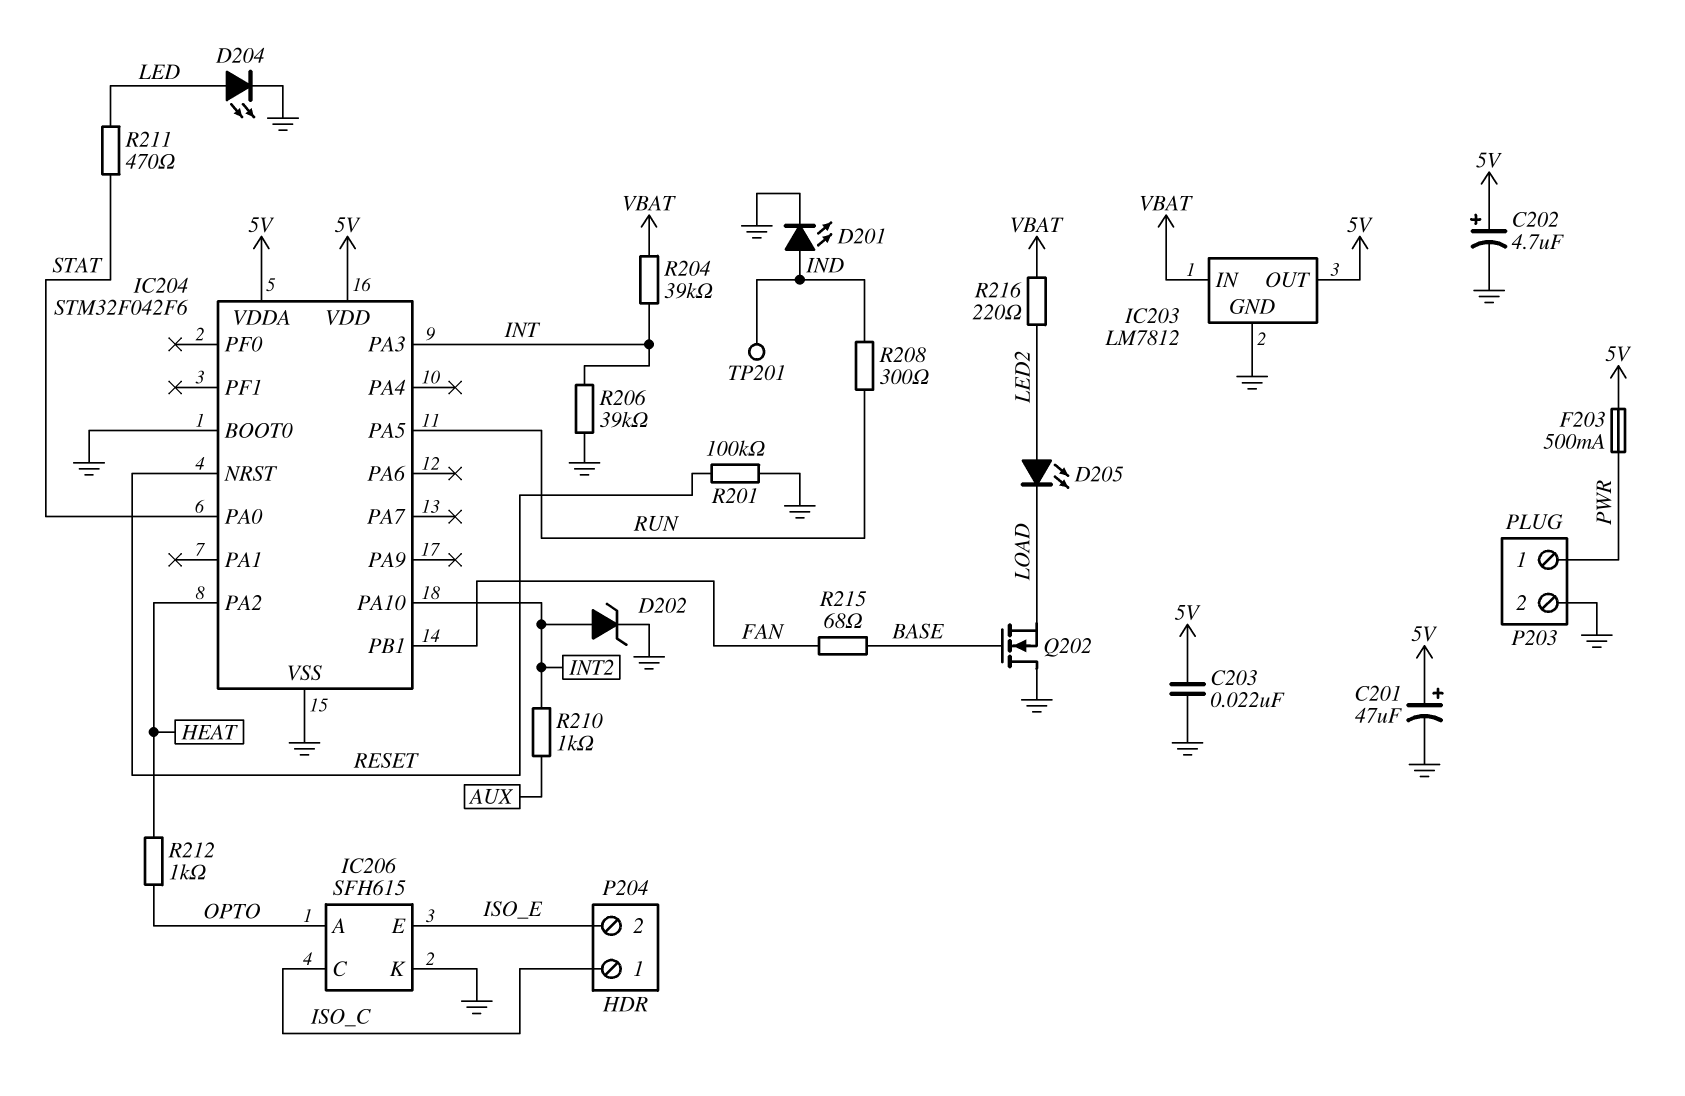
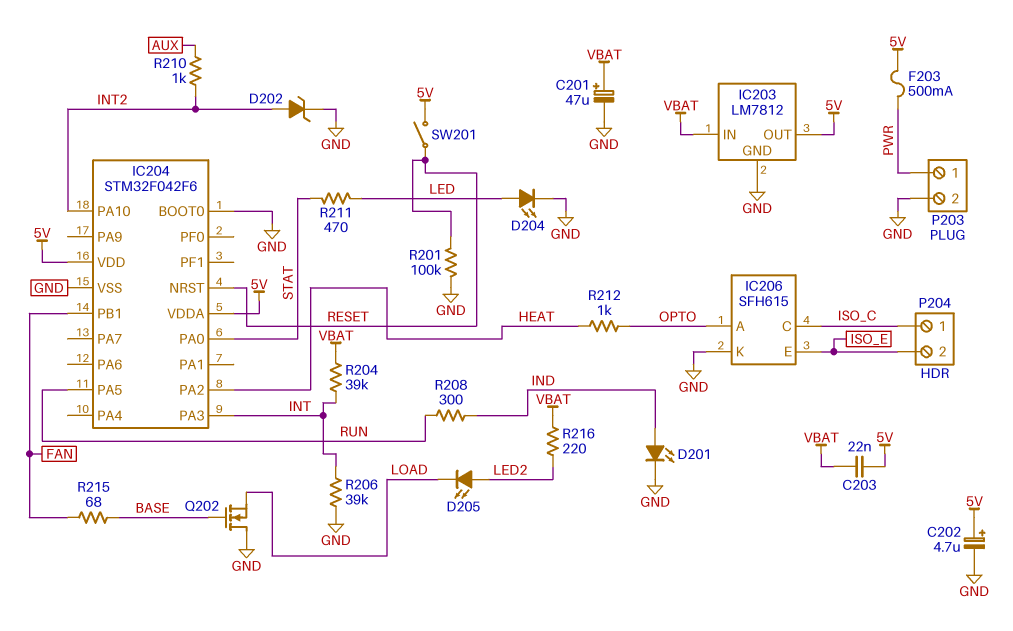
C201: 47uF (plus 5V, minus GND) -> 47uF (plus VBAT, minus GND)
C203: 22nF (5V, GND) -> 22nF (5V, VBAT)
SW201: none -> switch (5V, RESET)
TP201: test point (IND) -> none

